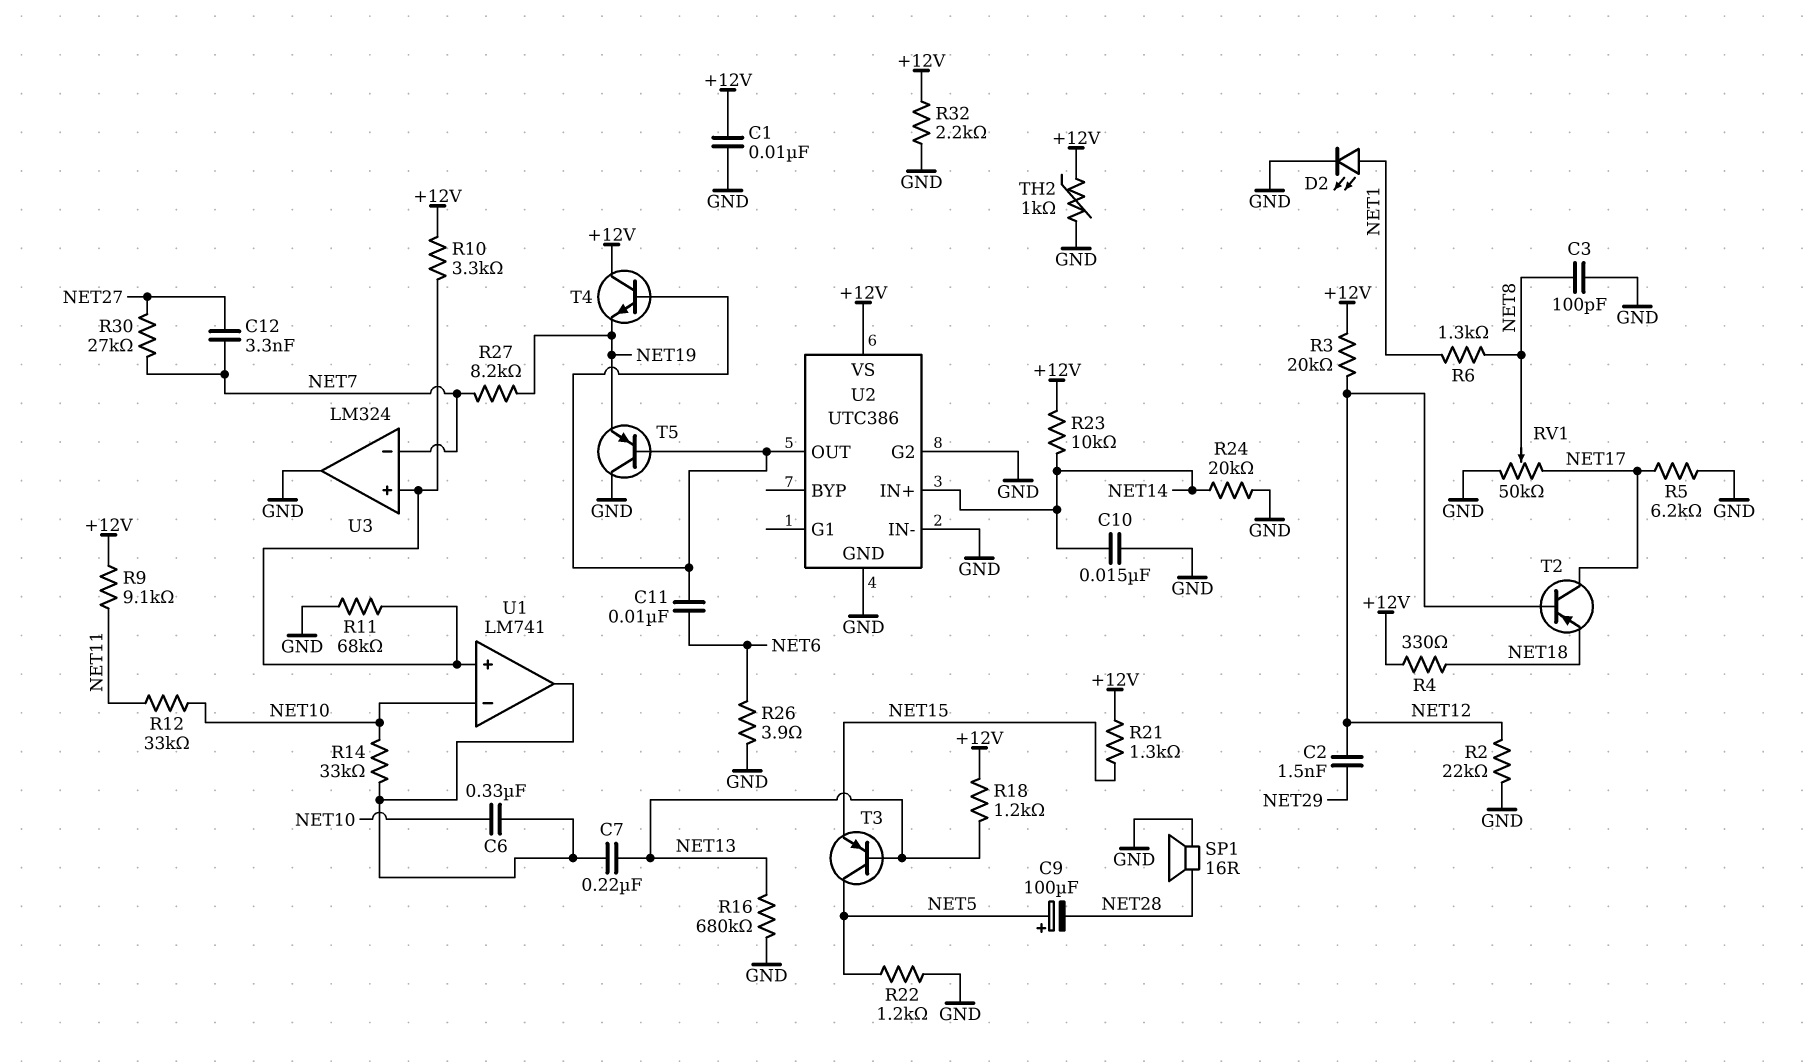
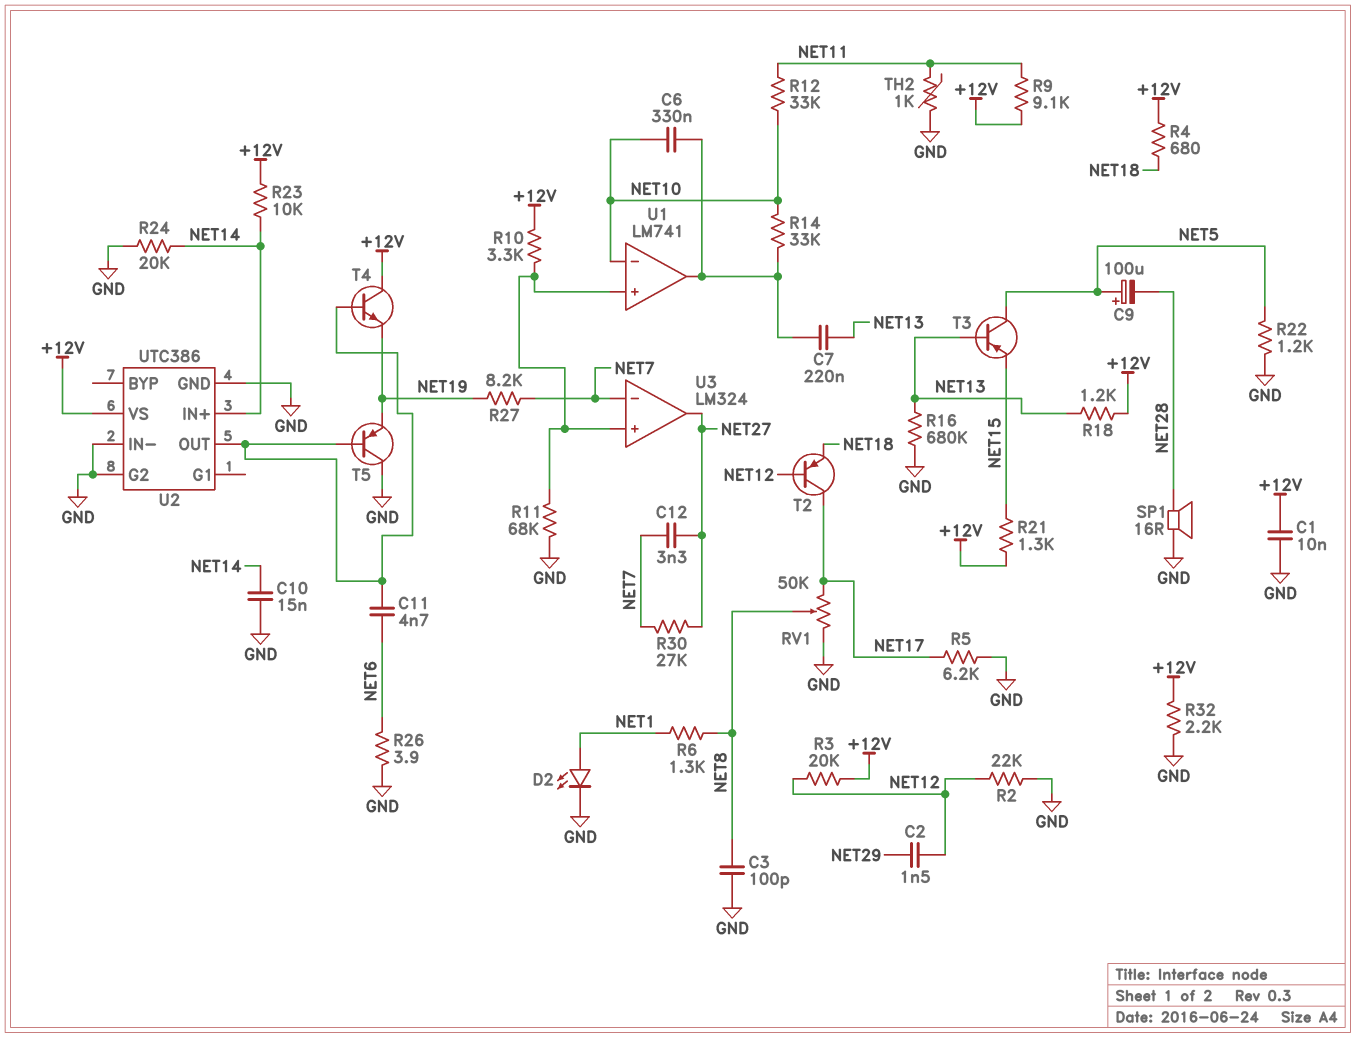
C11: 10nF (NET6, U2/OUT) -> 4.7nF (NET6, U2/OUT)
R4: 330 (+12V, NET18) -> 680 (+12V, NET18)
TH2: 1k (+12V, GND) -> 1k (GND, NET11)
U3 pin out: GND -> NET27

